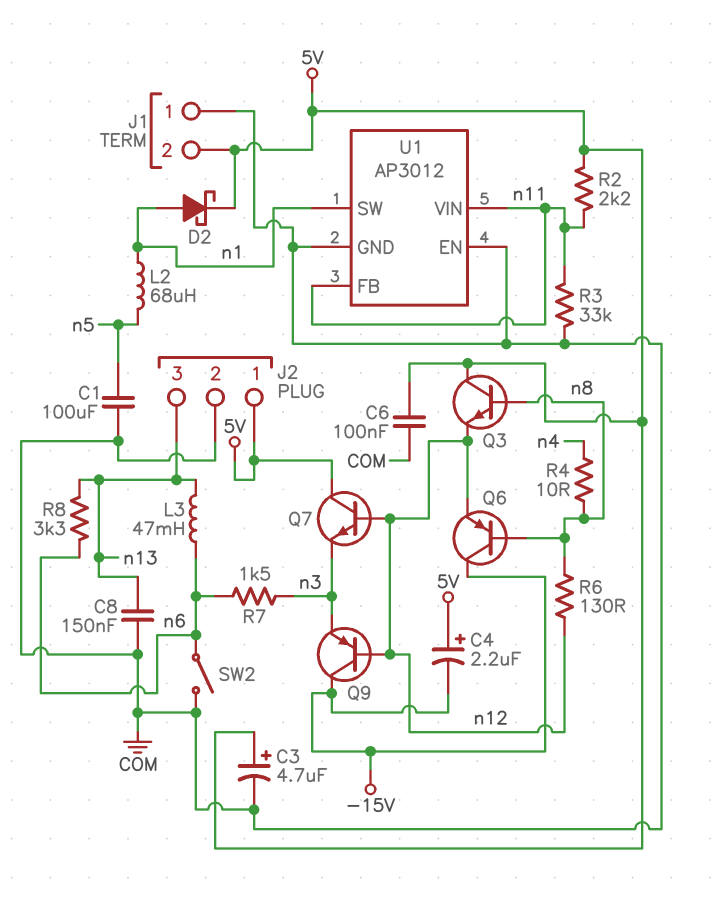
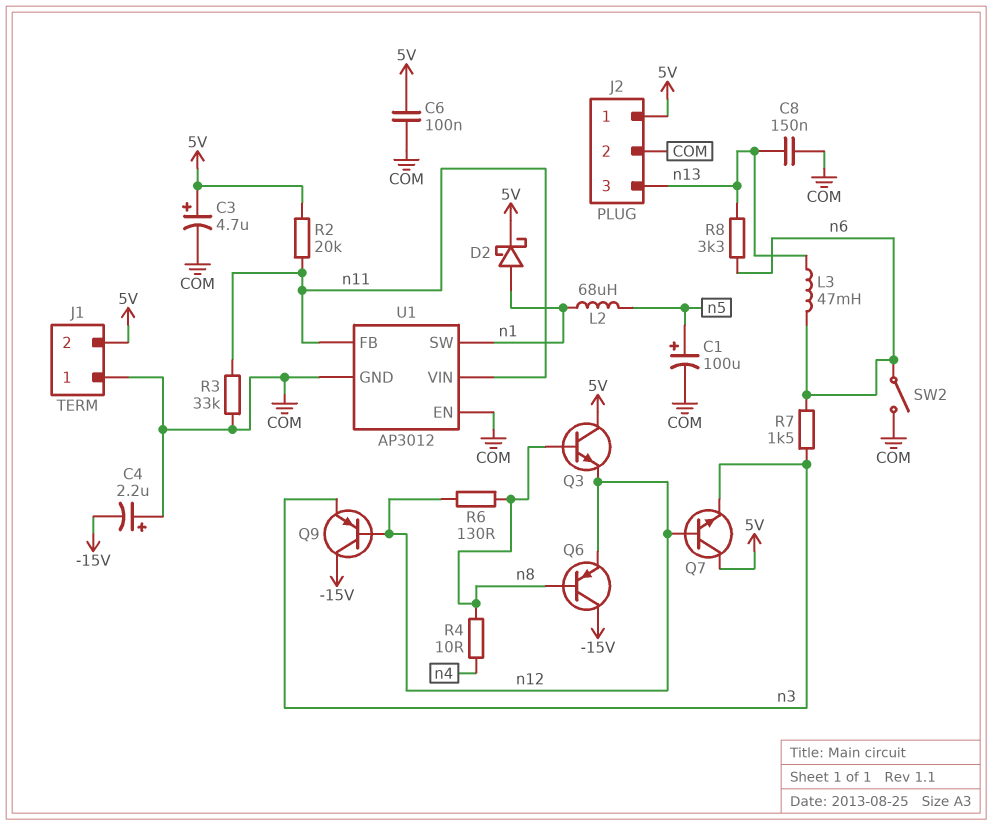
C1: 100uF (COM, n5) -> 100uF (plus n5, minus COM)
C4: 2.2uF (plus 5V, minus -15V) -> 2.2uF (plus COM, minus -15V)
R2: 2.2k (5V, n11) -> 20k (5V, n11)

